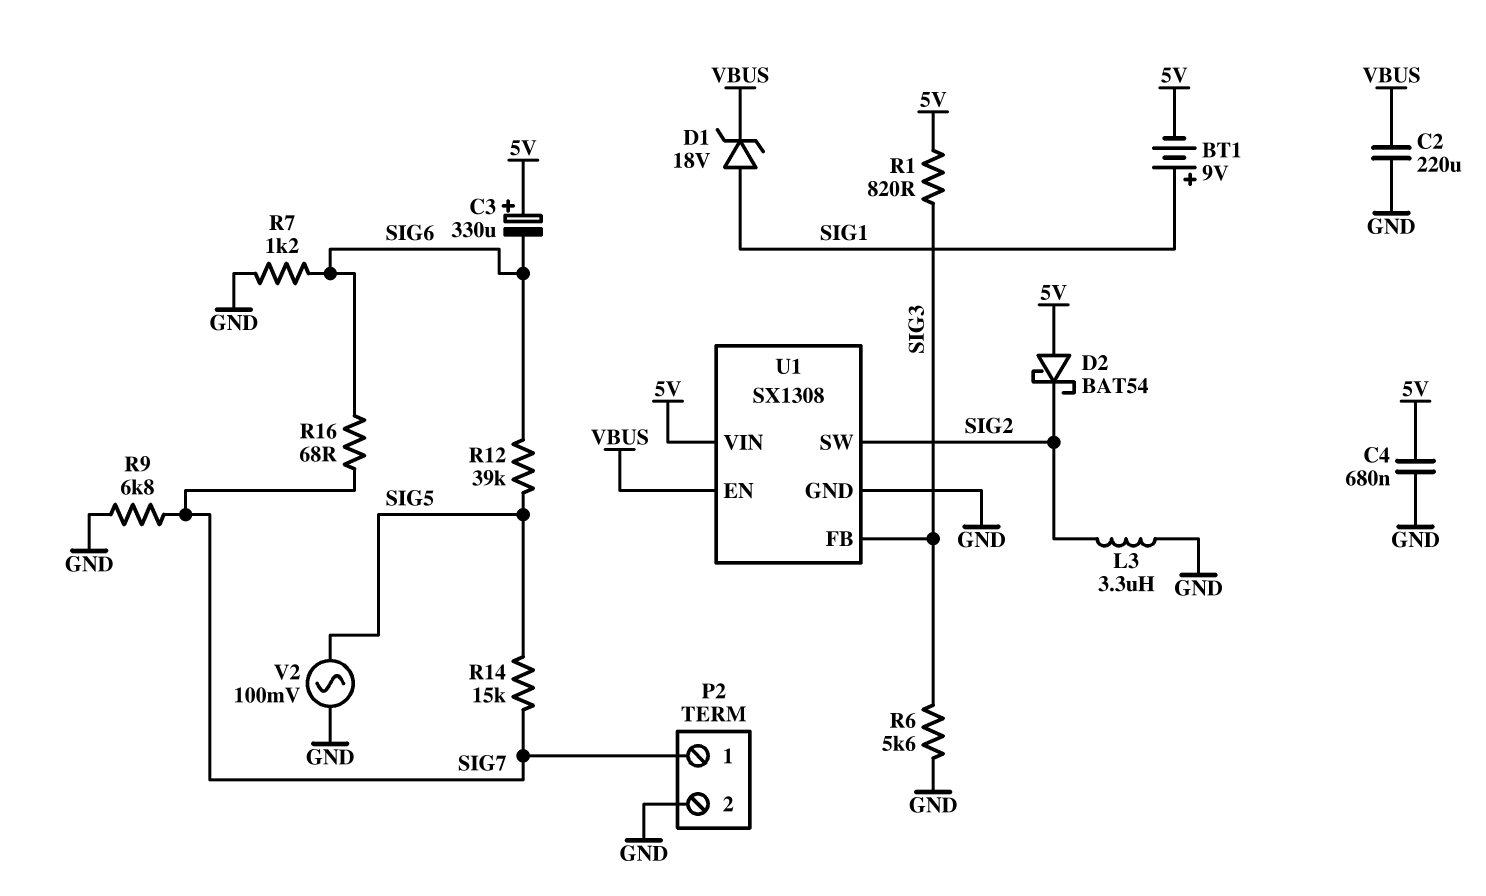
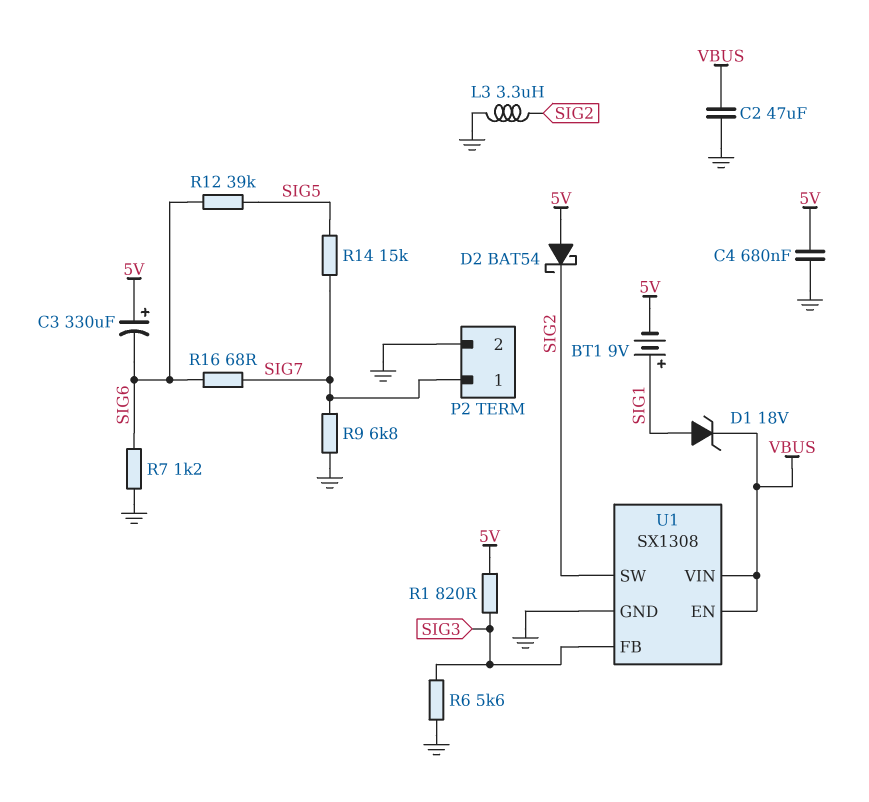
C2: 220uF (GND, VBUS) -> 47uF (GND, VBUS)
U1 pin VIN: 5V -> VBUS
V2: AC 100mV (GND, SIG5) -> none

